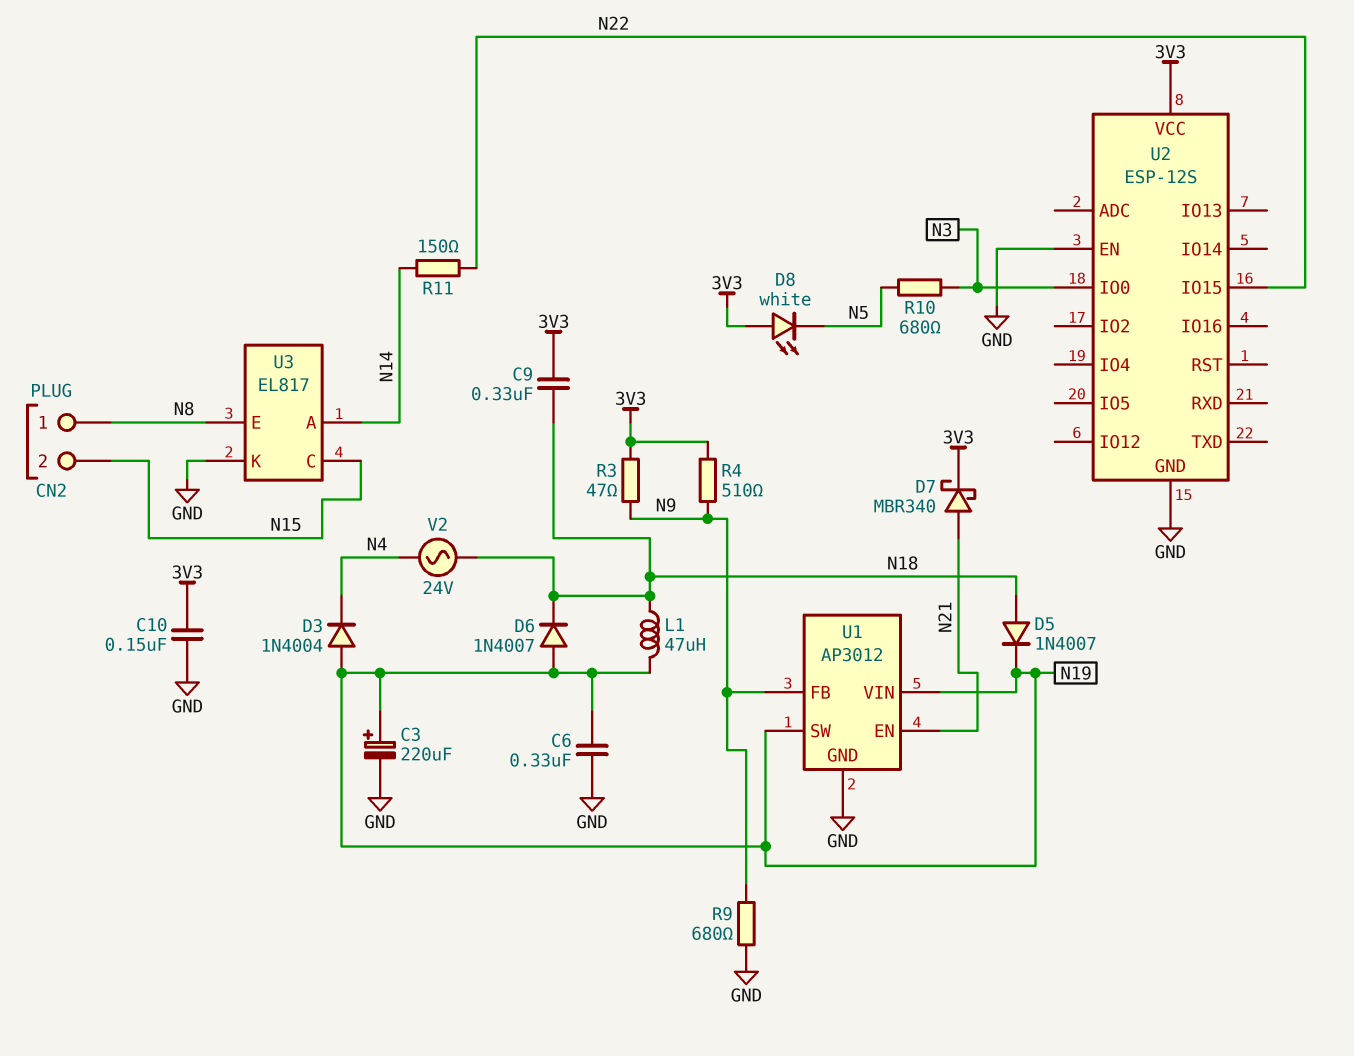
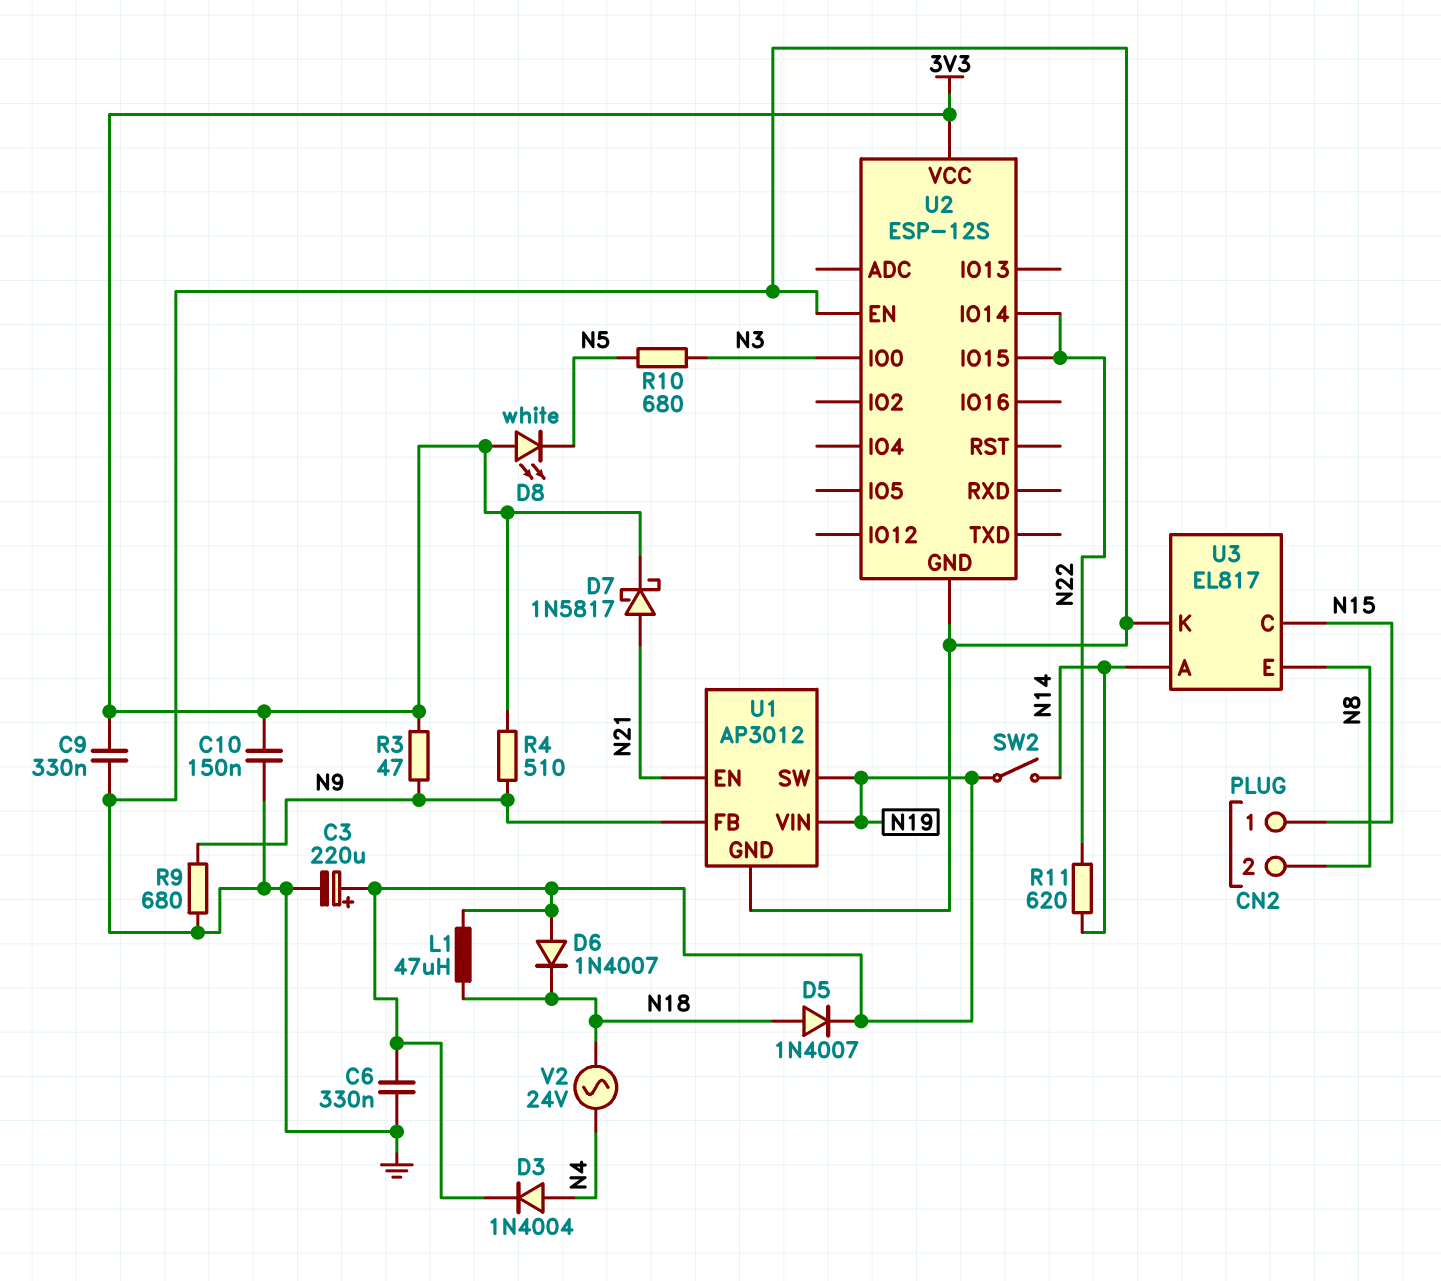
C9: 330nF (3V3, N18) -> 330nF (3V3, GND)
CN2 pin 1: N8 -> N15
CN2 pin 2: N15 -> N8
D3: diode 1N4004 (A N19, K N4) -> diode 1N4004 (A N4, K N19)
D7: schottky MBR340 (A N21, K 3V3) -> schottky 1N5817 (A N21, K 3V3)
R11: 150 (N14, N22) -> 620 (N14, N22)
SW2: none -> switch (N14, N19)
U2 pin IO14: none -> N22

